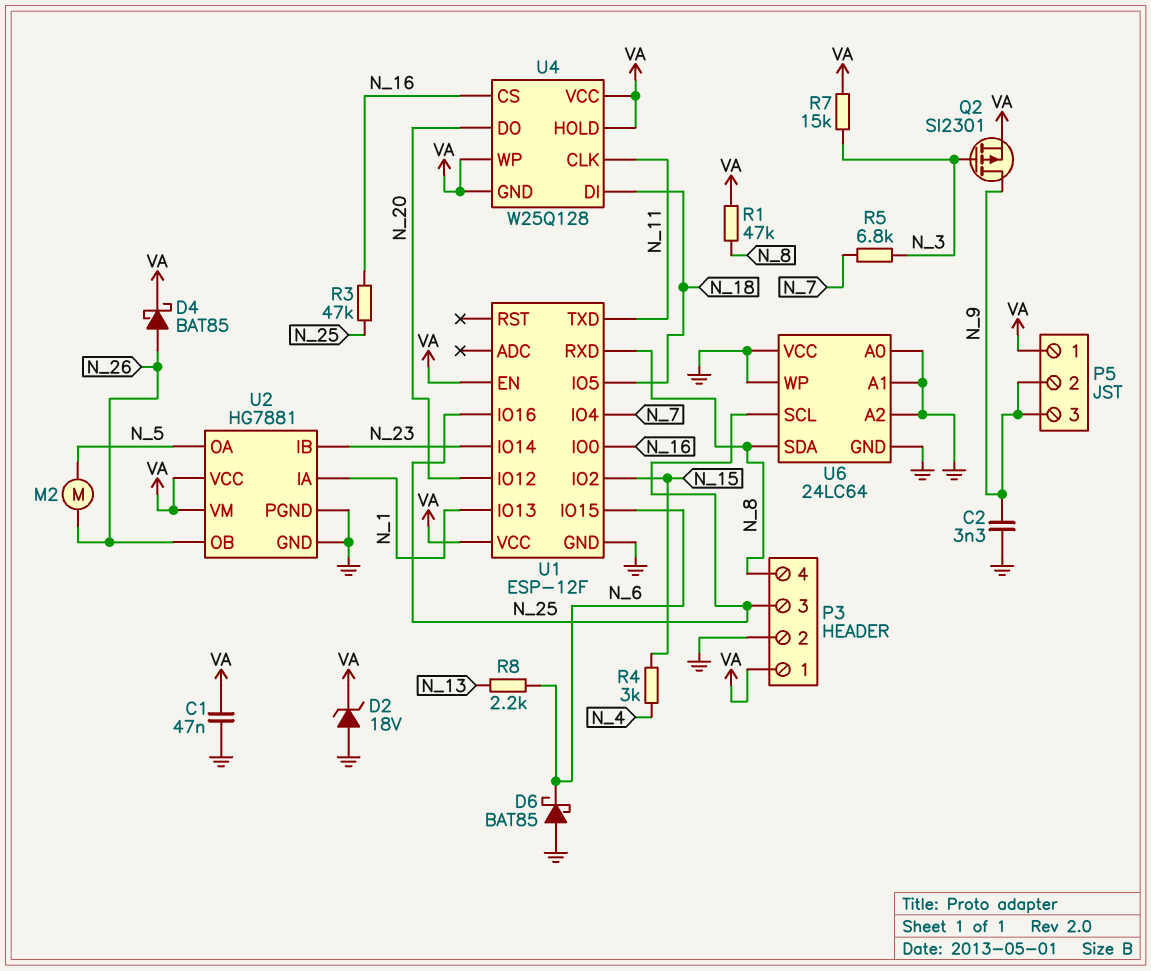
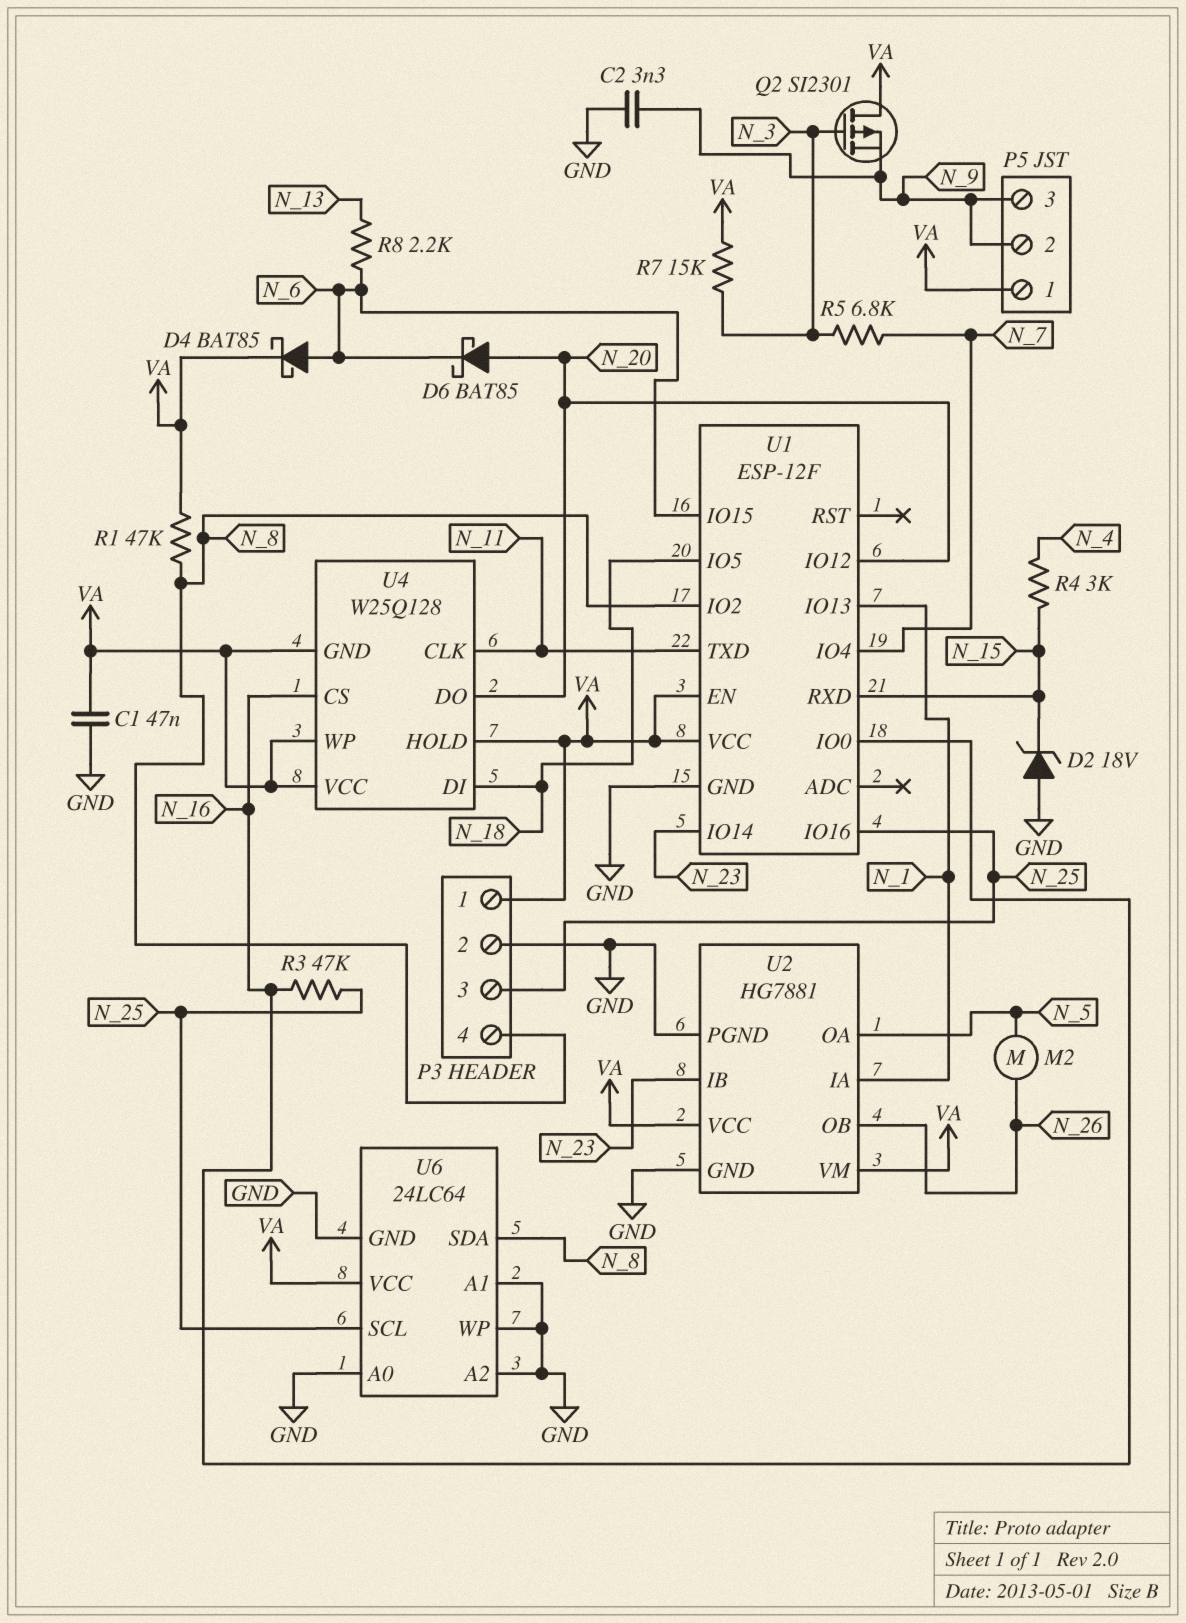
D2: zener 18V (A GND, K VA) -> zener 18V (A GND, K N_15)
D4: schottky BAT85 (A N_26, K VA) -> schottky BAT85 (A N_6, K VA)
D6: schottky BAT85 (A GND, K N_6) -> schottky BAT85 (A N_20, K N_6)
Q2: PMOS SI2301 (G N_3, D N_9, S VA) -> PMOS SI2301 (G N_3, D VA, S N_9)
U1 pin IO2: N_15 -> N_8
U1 pin RXD: N_8 -> N_15
U6 pin VCC: GND -> VA

